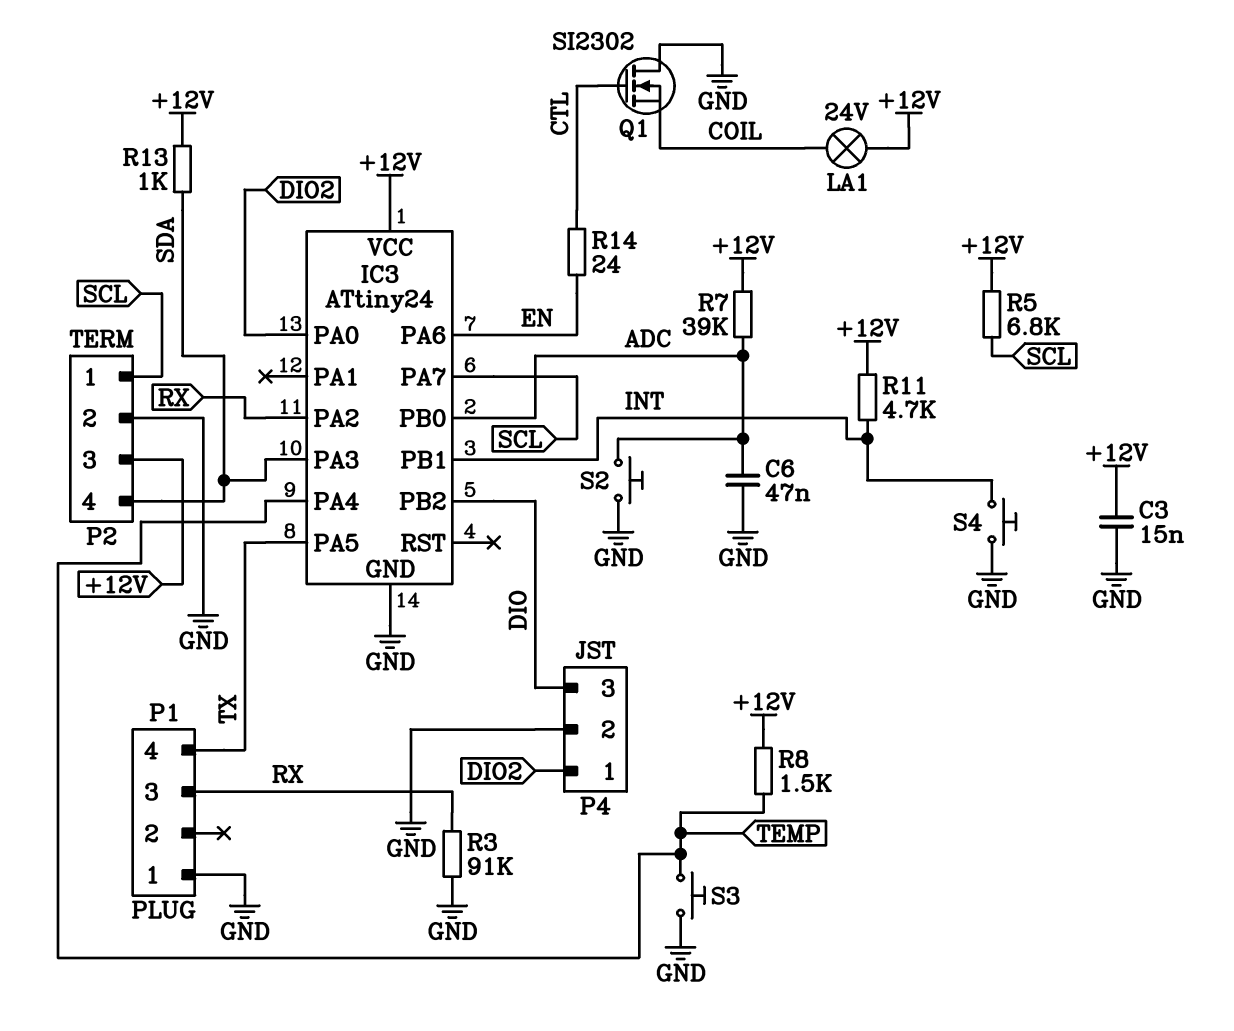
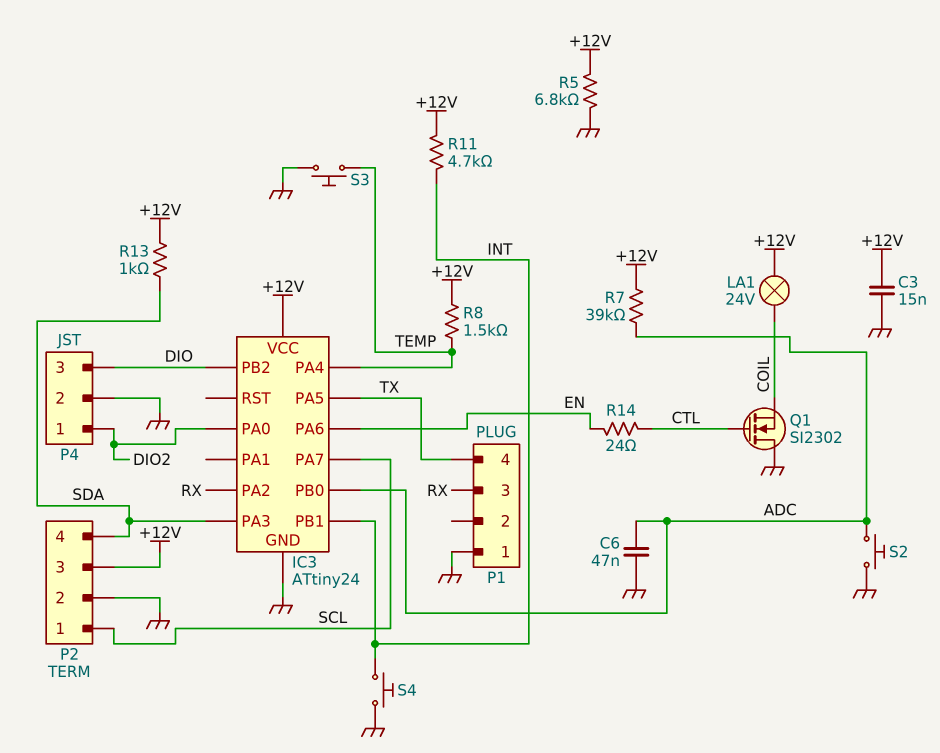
R3: 91k (GND, RX) -> none
R5: 6.8k (+12V, SCL) -> 6.8k (+12V, GND)

